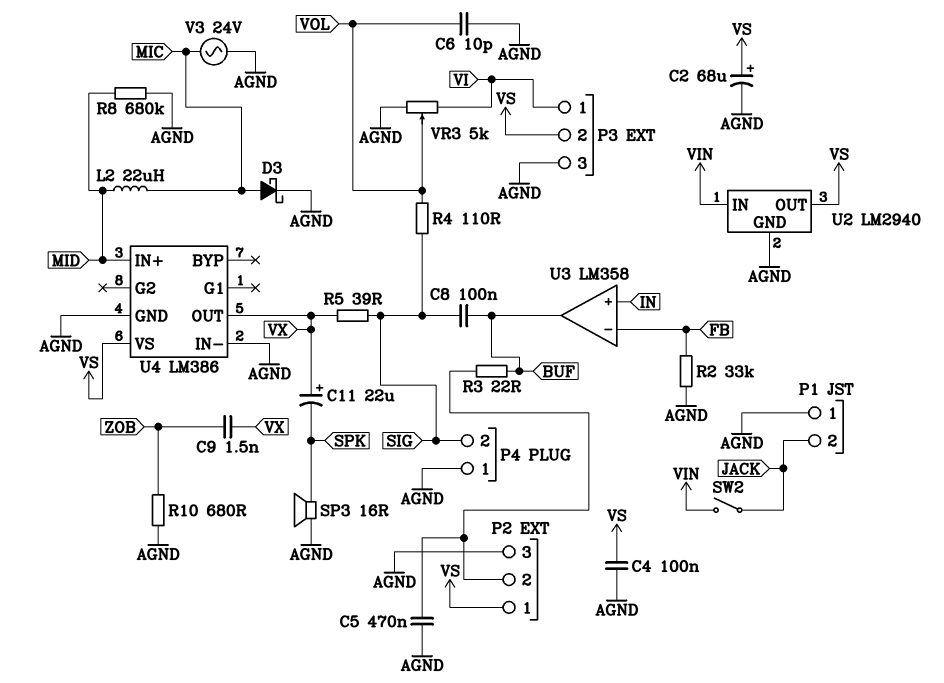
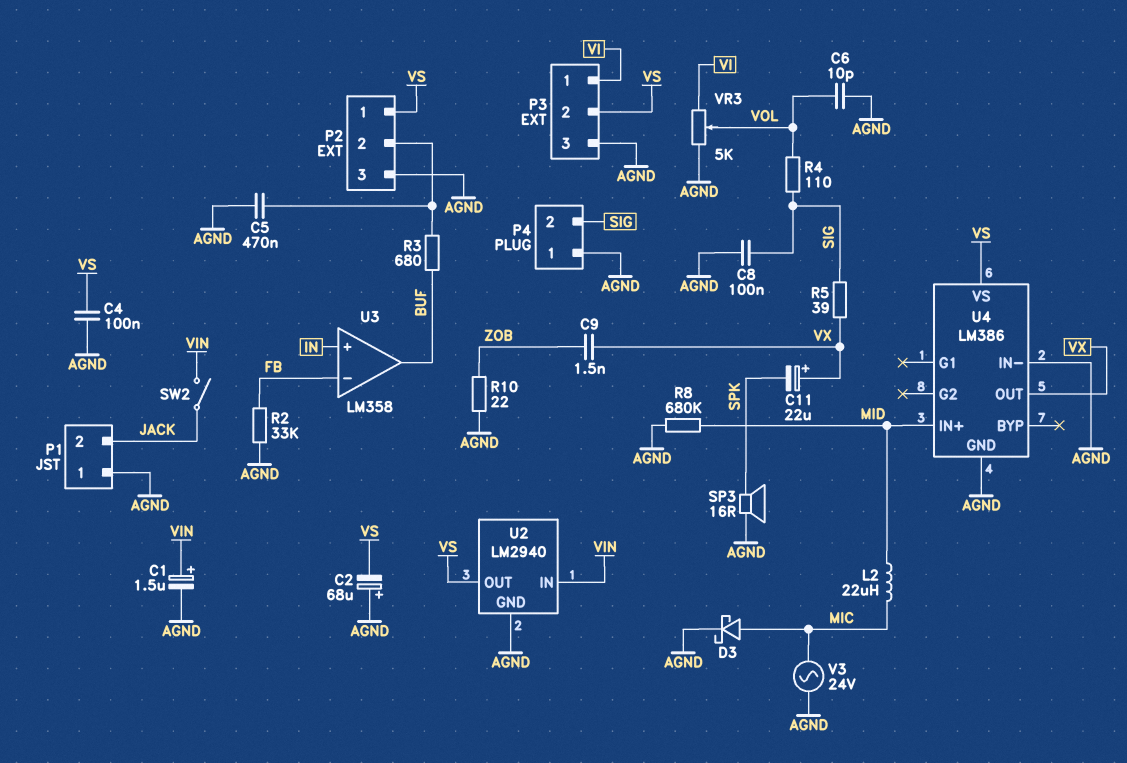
C1: none -> 1.5uF (plus VIN, minus AGND)
C2: 68uF (plus VS, minus AGND) -> 68uF (plus AGND, minus VS)
C8: 100nF (BUF, SIG) -> 100nF (AGND, SIG)
R3: 22 (BUF, P2/2) -> 680 (BUF, P2/2)
R10: 680 (AGND, ZOB) -> 22 (AGND, ZOB)

